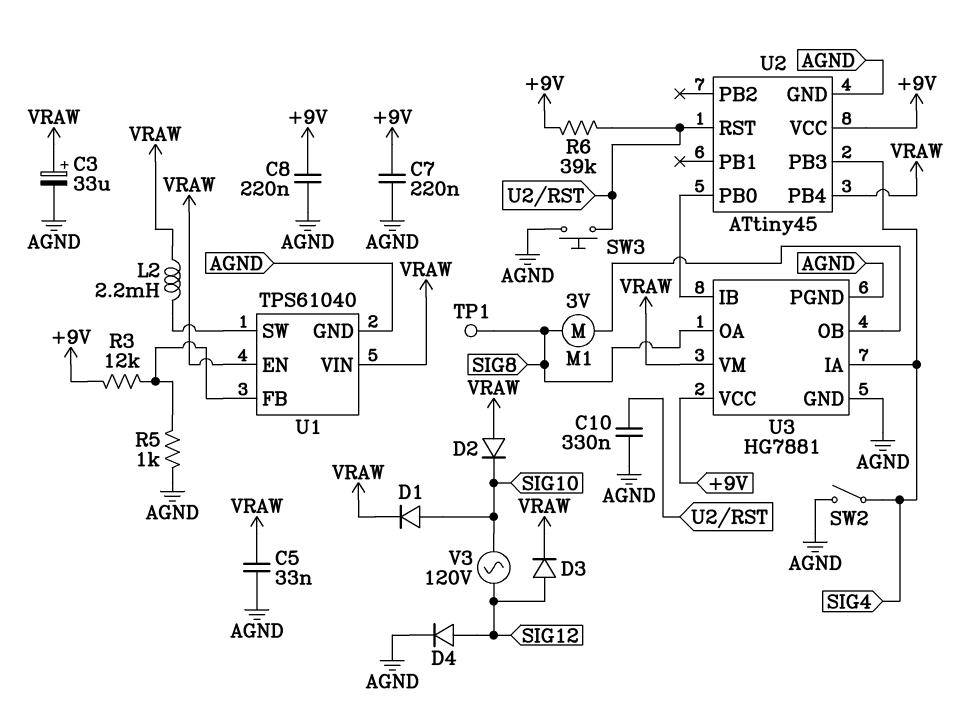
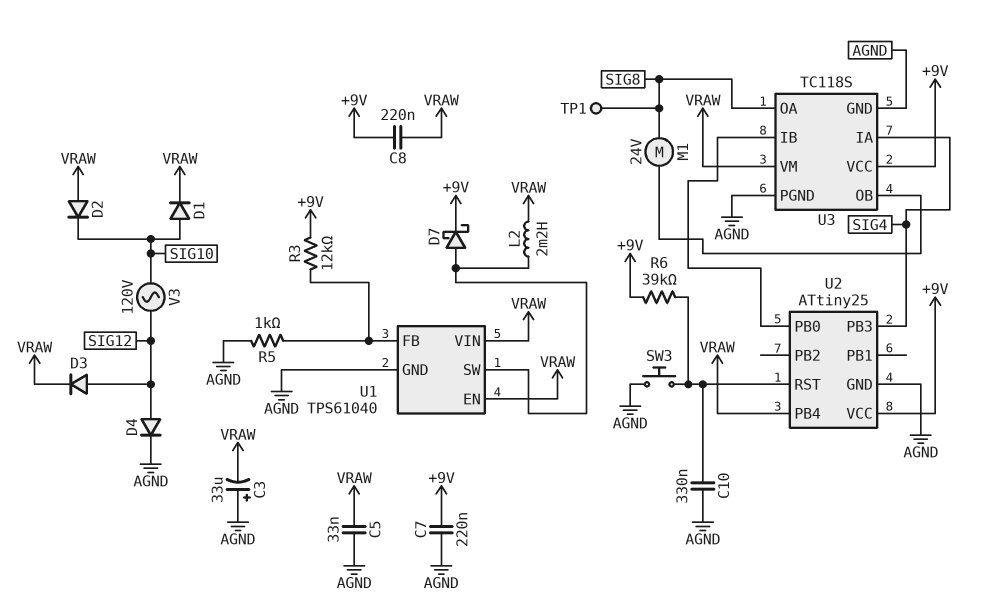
C3: 33uF (plus VRAW, minus AGND) -> 33uF (plus AGND, minus VRAW)
C8: 220nF (+9V, AGND) -> 220nF (+9V, VRAW)
D7: none -> schottky (A U1/SW, K +9V)
M1: motor 3V (SIG8, U3/OB) -> motor 24V (SIG8, U3/OB)
SW2: switch (AGND, SIG4) -> none
U2: ATtiny45 -> ATtiny25
U3: HG7881 -> TC118S

